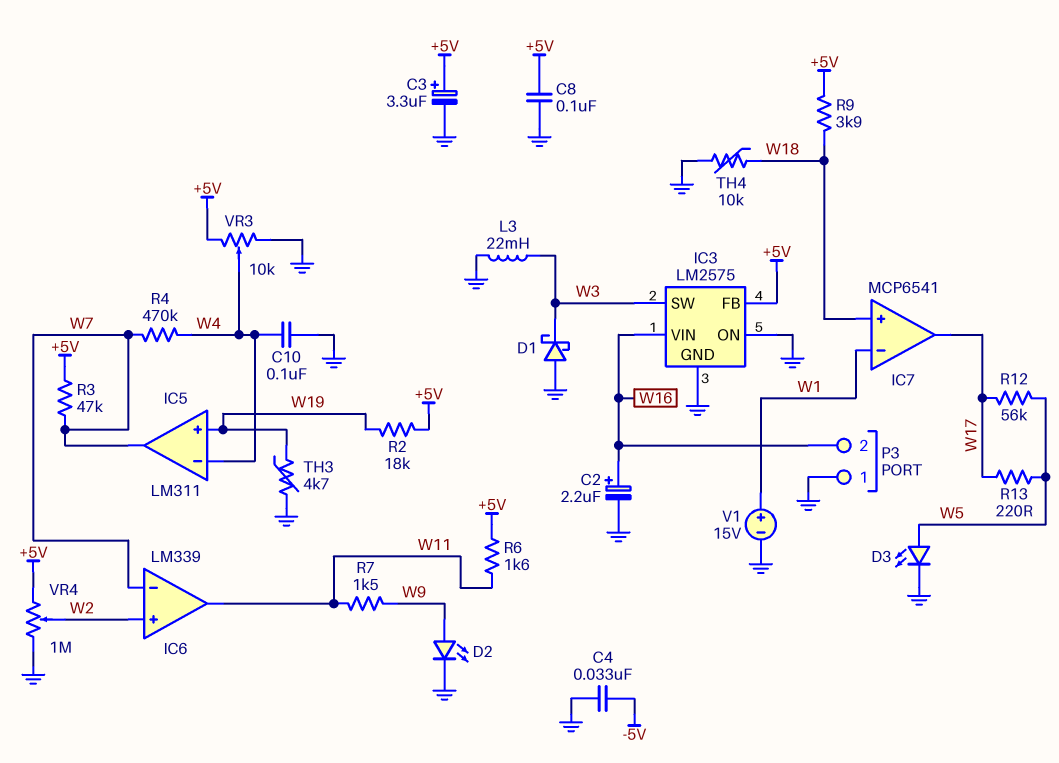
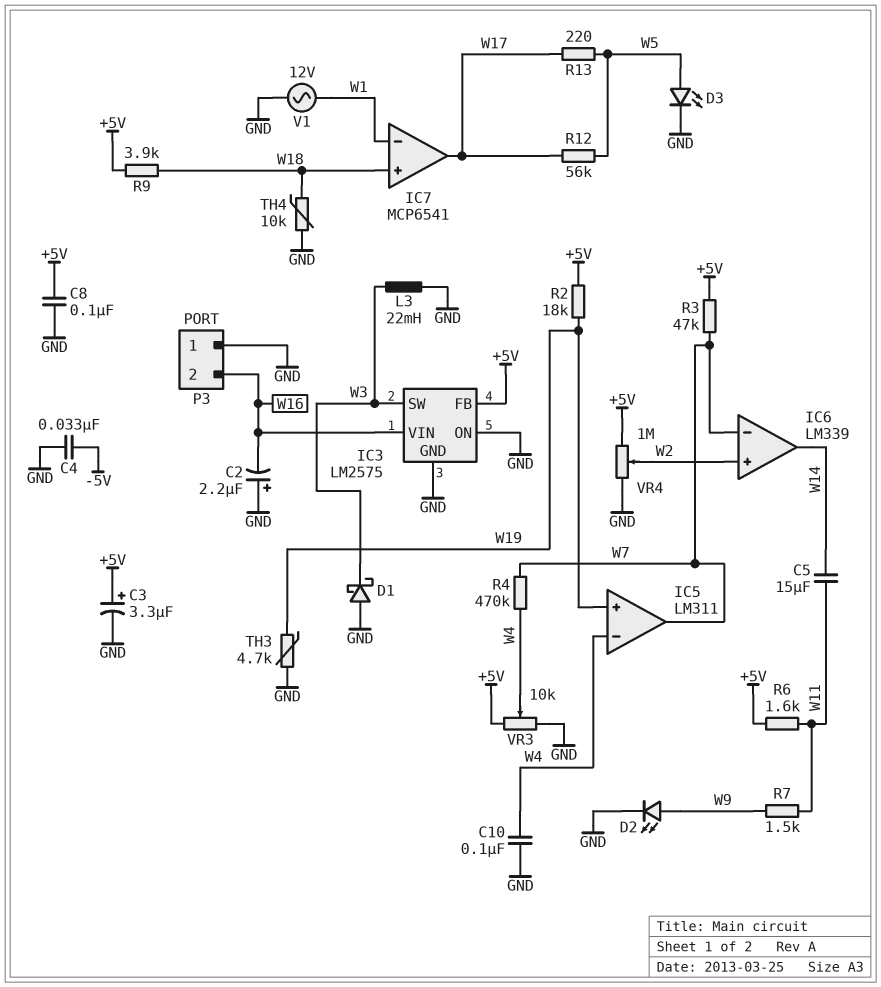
C2: 2.2uF (plus W16, minus GND) -> 2.2uF (plus GND, minus W16)
C5: none -> 15uF (W11, W14)
IC6 pin out: W11 -> W14
V1: 15V (plus W1, minus GND) -> AC 12V (GND, W1)

